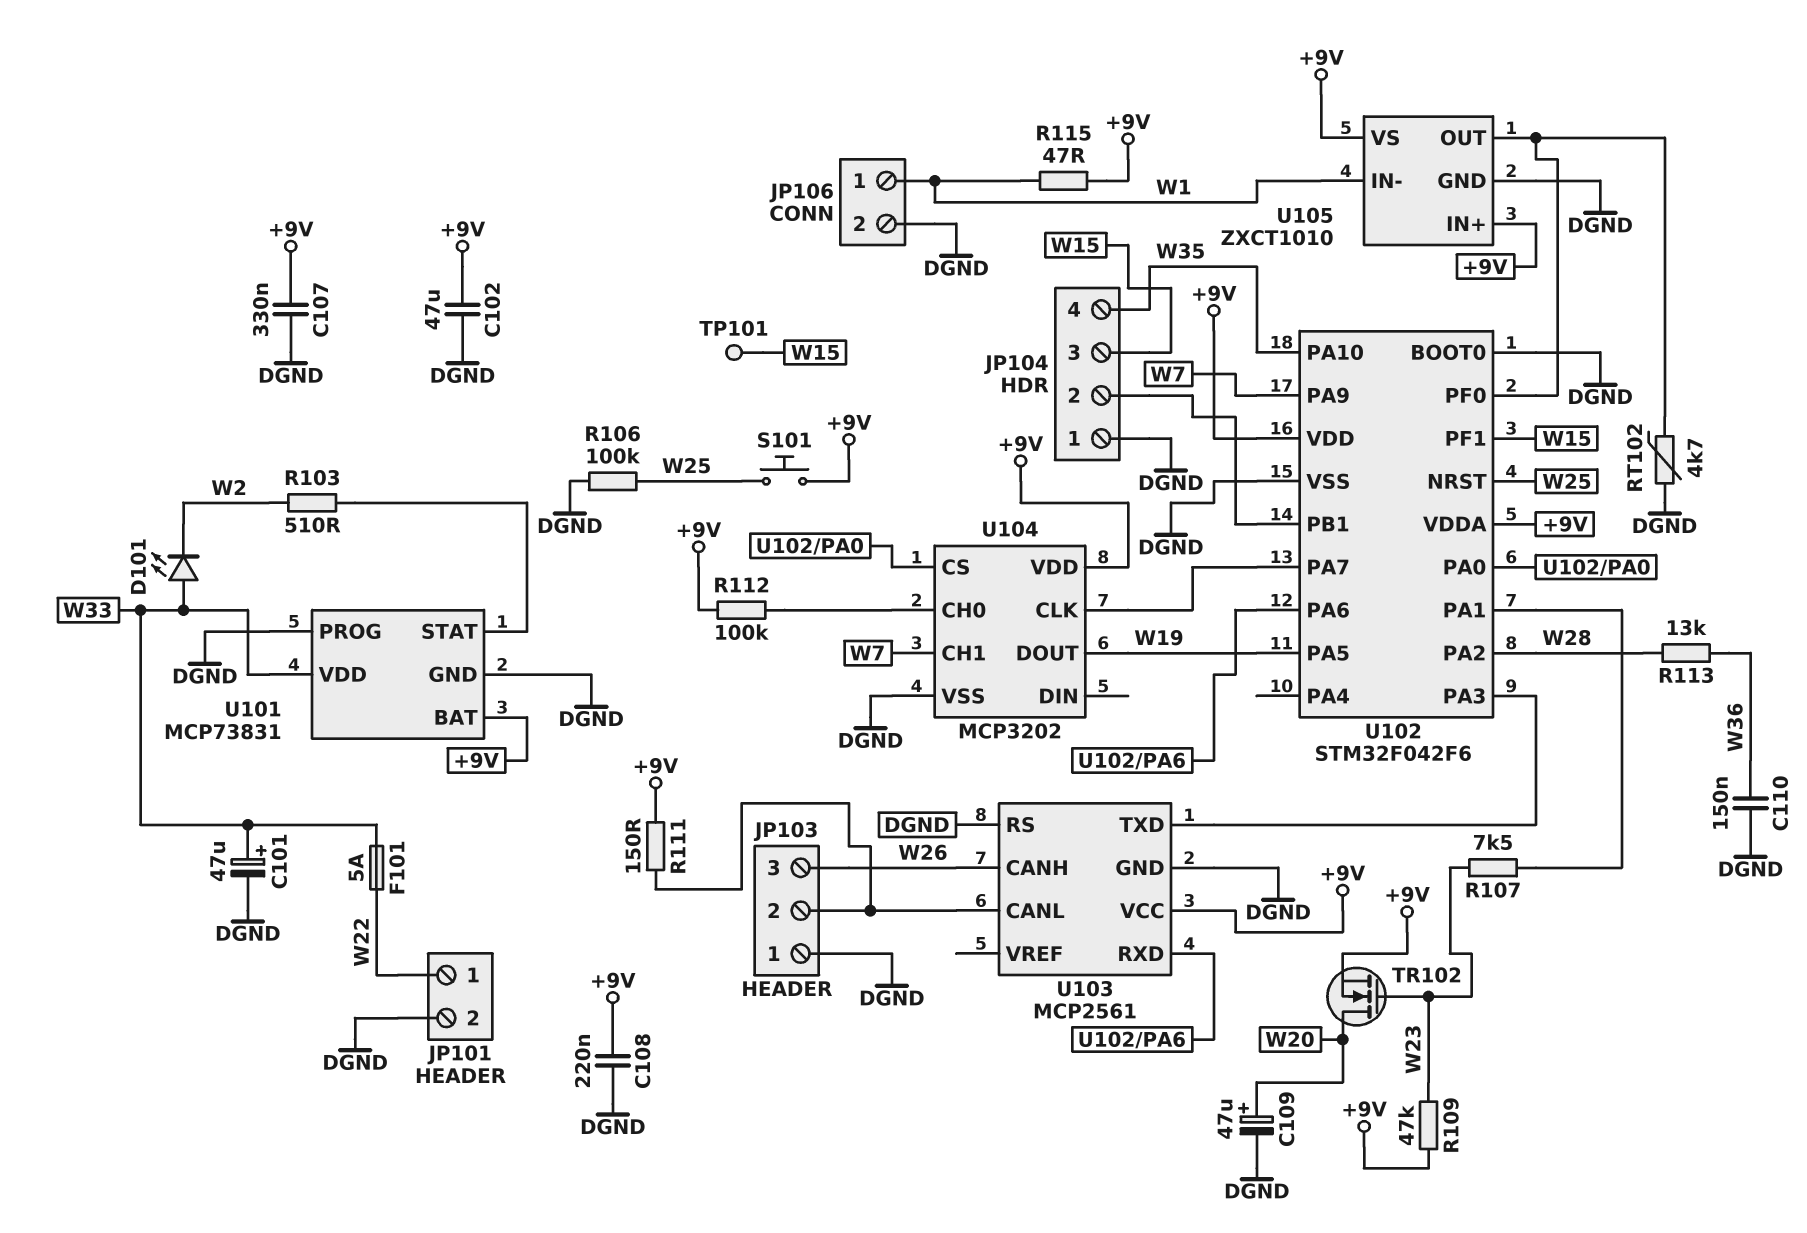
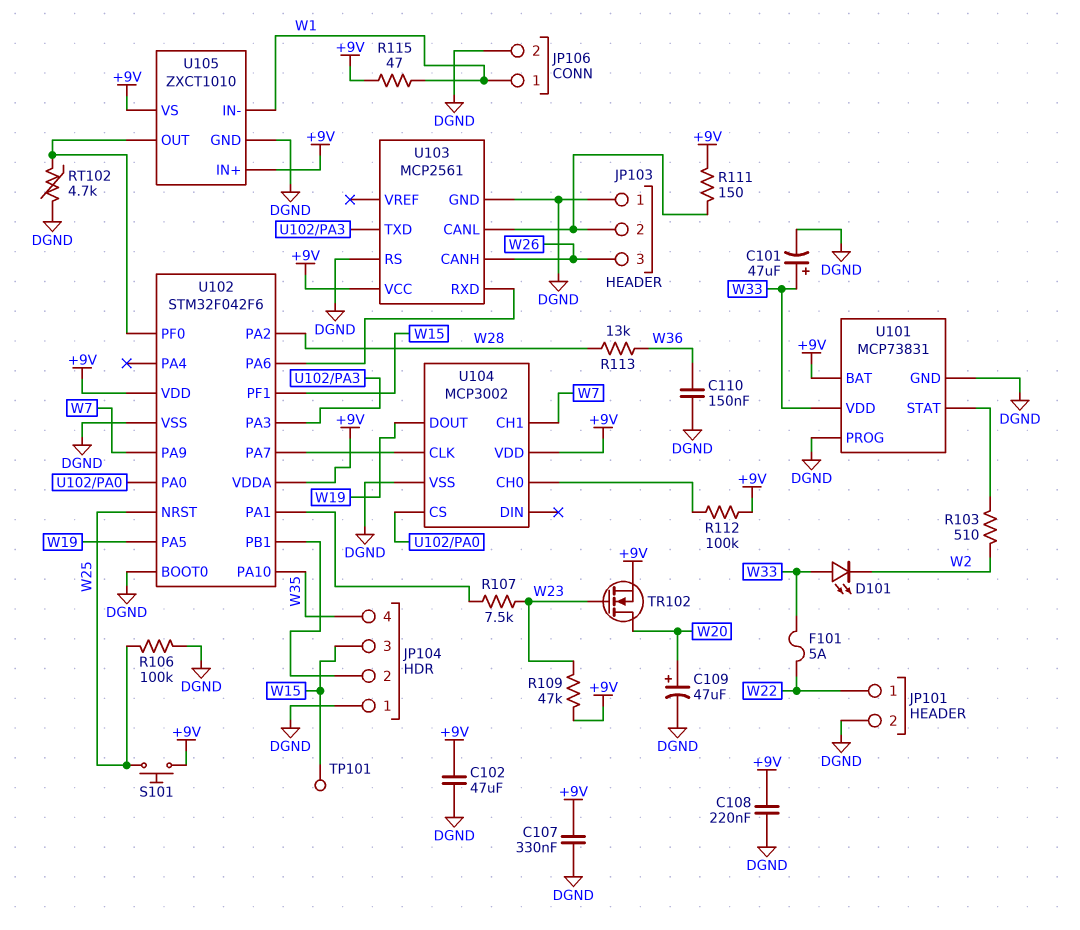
U104: MCP3202 -> MCP3002

